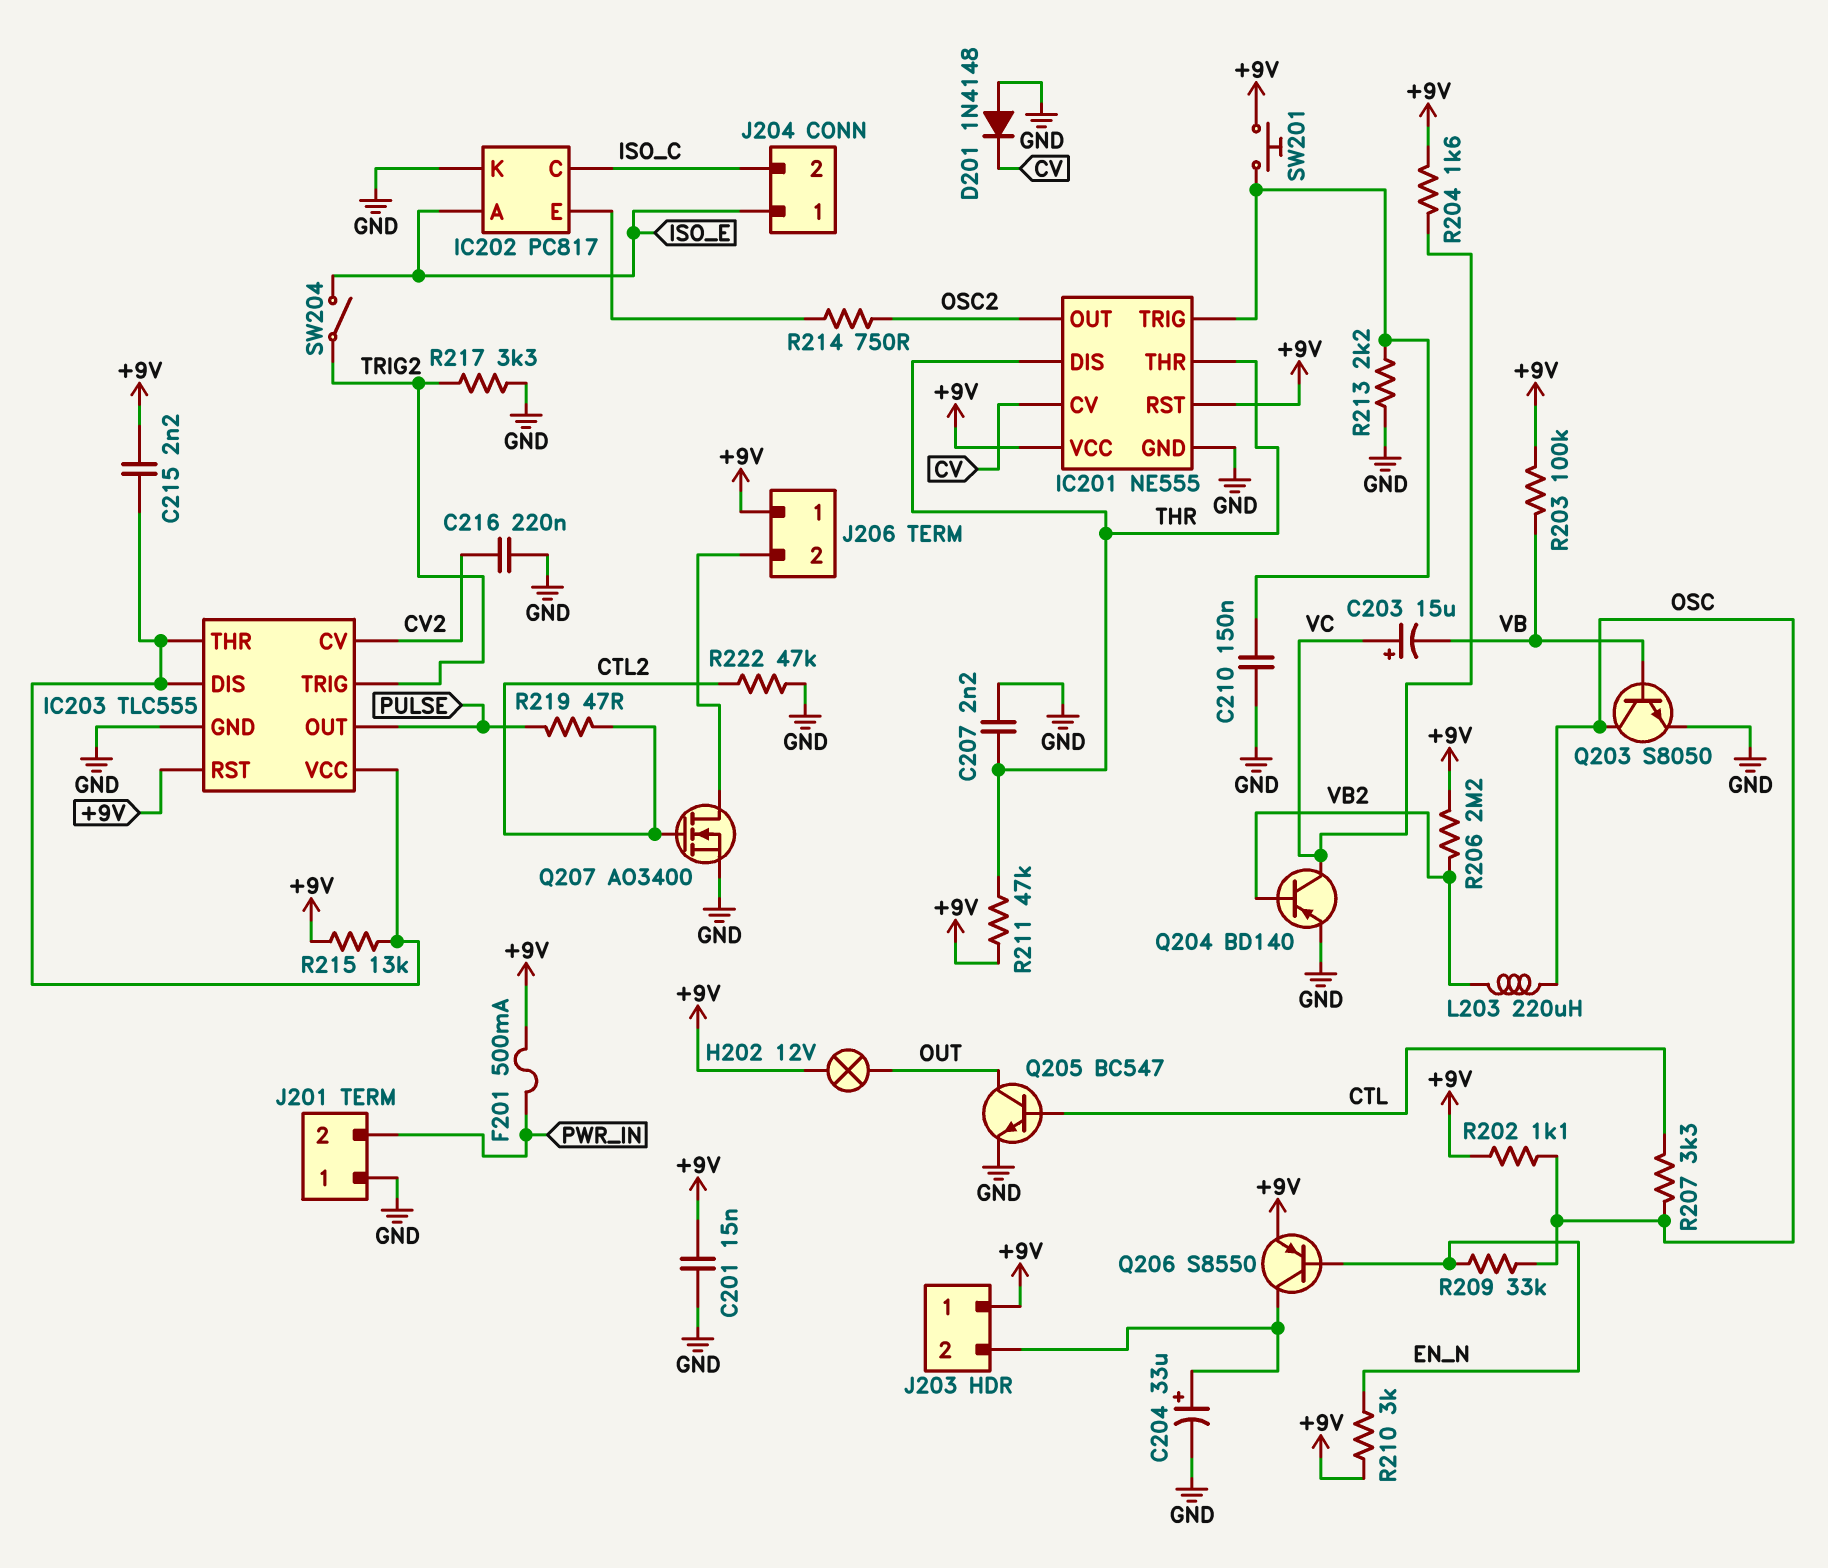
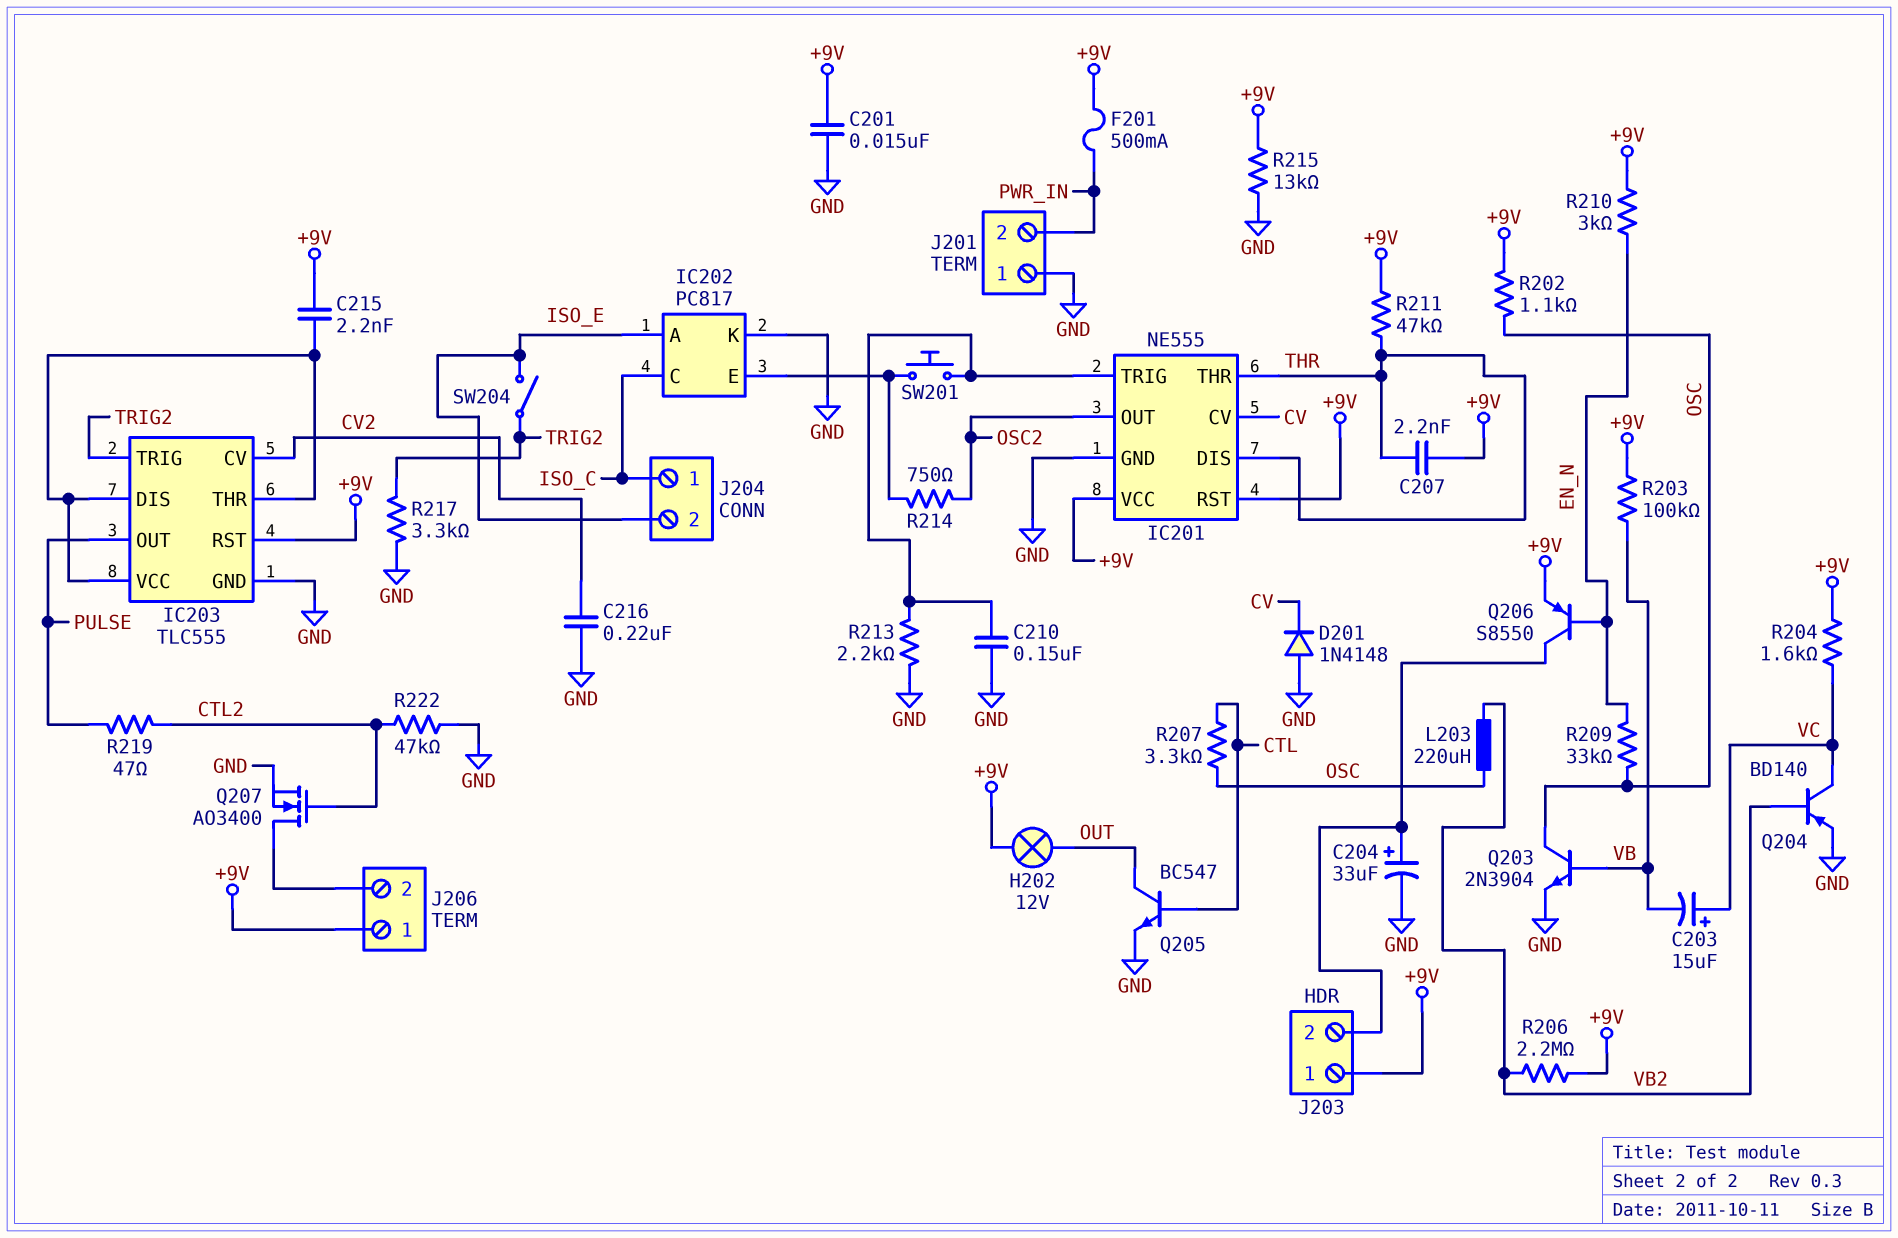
C207: 2.2nF (GND, THR) -> 2.2nF (+9V, THR)
J204 pin 1: ISO_E -> ISO_C
J204 pin 2: ISO_C -> ISO_E
Q203: NPN S8050 (B VB, C OSC, E GND) -> NPN 2N3904 (B VB, C OSC, E GND)
R215: 13k (+9V, IC203/DIS) -> 13k (+9V, GND)
SW201: button (+9V, IC201/TRIG) -> button (IC201/TRIG, IC202/E)

